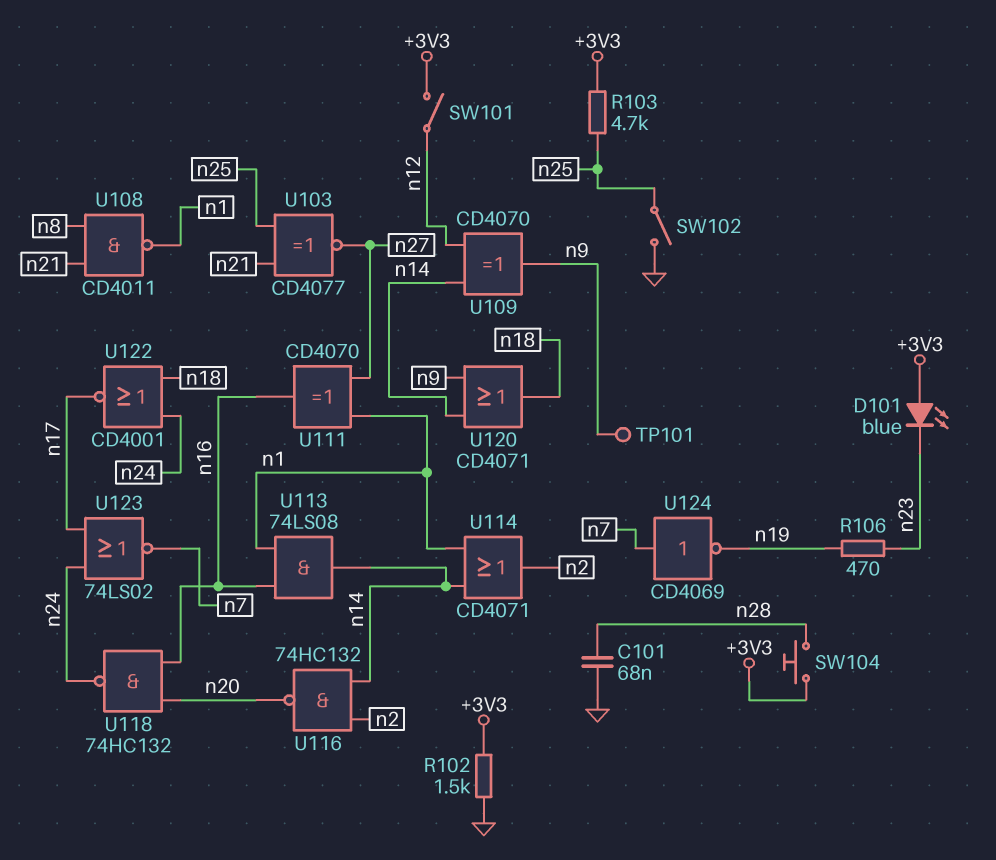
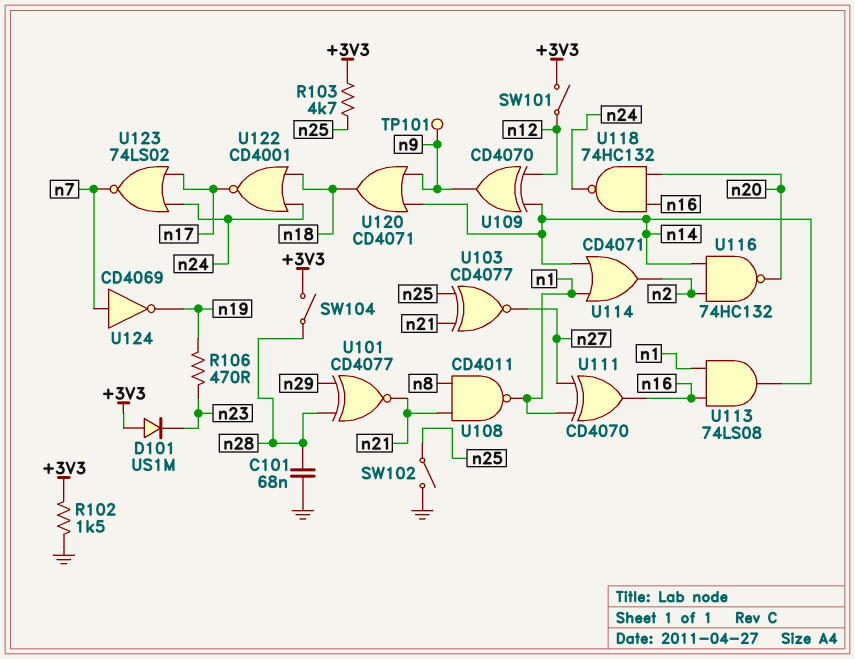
D101: LED blue (A +3V3, K n23) -> diode US1M (A +3V3, K n23)
SW104: button (+3V3, n28) -> switch (+3V3, n28)
U101: none -> XNOR CD4077 (in n28, in n29, out n21)

